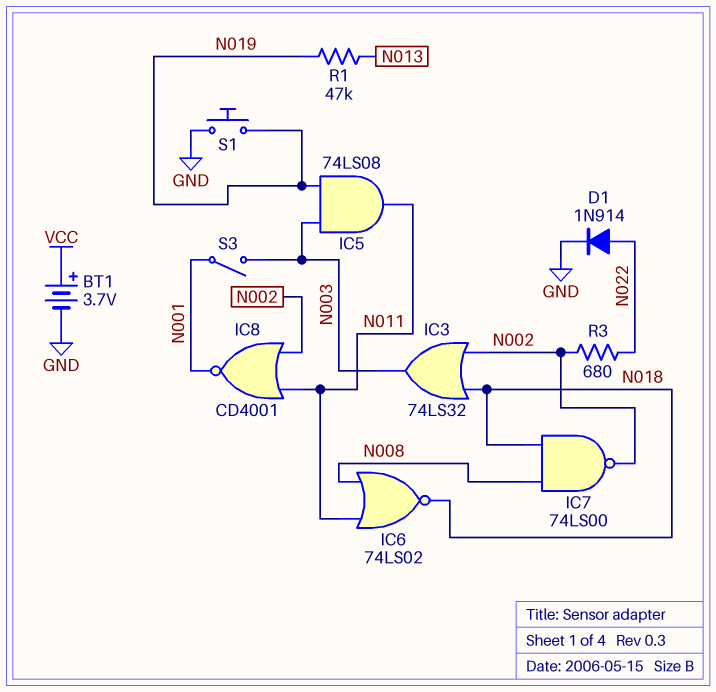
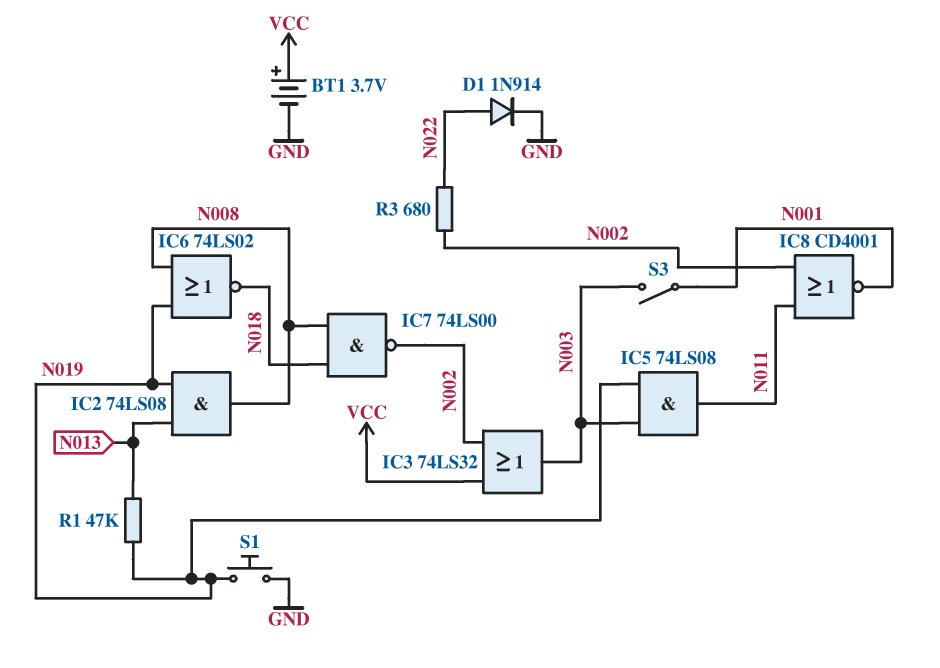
IC2: none -> AND 74LS08 (in N013, in N019, out N008)
IC3: OR 74LS32 (in N002, in N018, out N003) -> OR 74LS32 (in N002, in VCC, out N003)
IC6: NOR 74LS02 (in N008, in N011, out N018) -> NOR 74LS02 (in N008, in N019, out N018)

